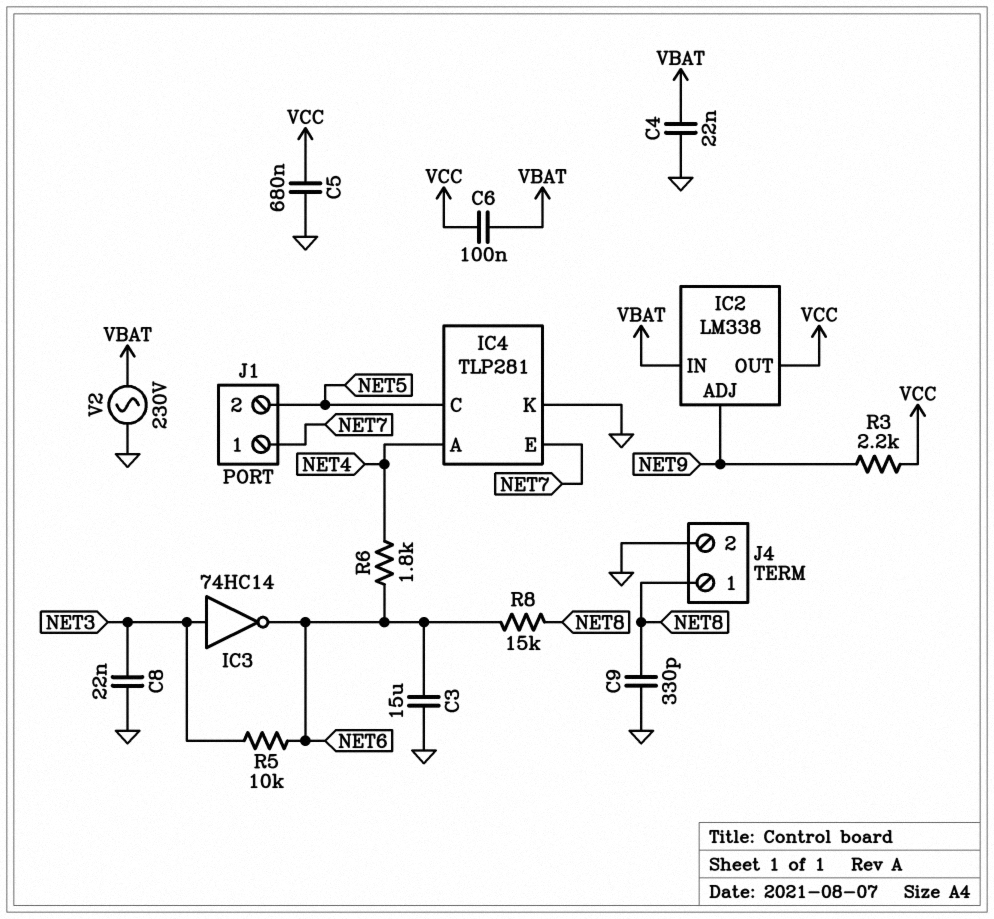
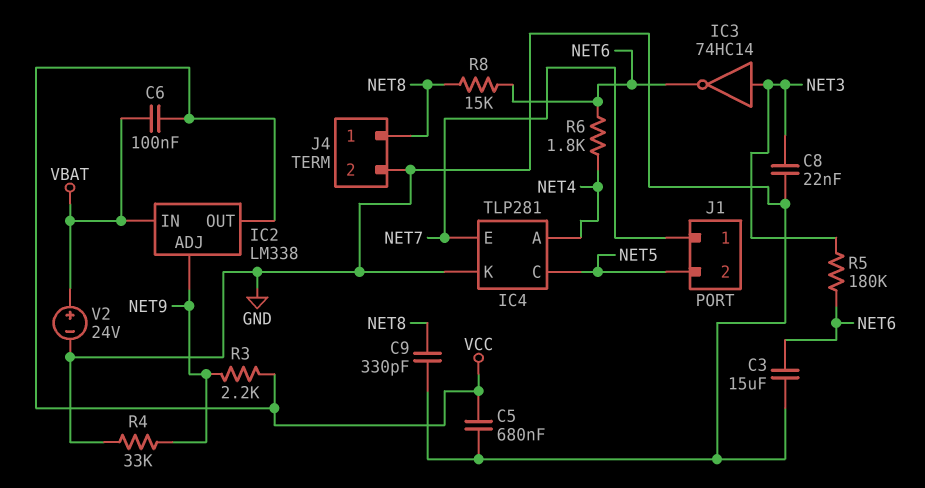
C4: 22nF (GND, VBAT) -> none
R4: none -> 33k (GND, NET9)
R5: 10k (NET3, NET6) -> 180k (NET3, NET6)
V2: AC 230V (GND, VBAT) -> 24V (plus VBAT, minus GND)

